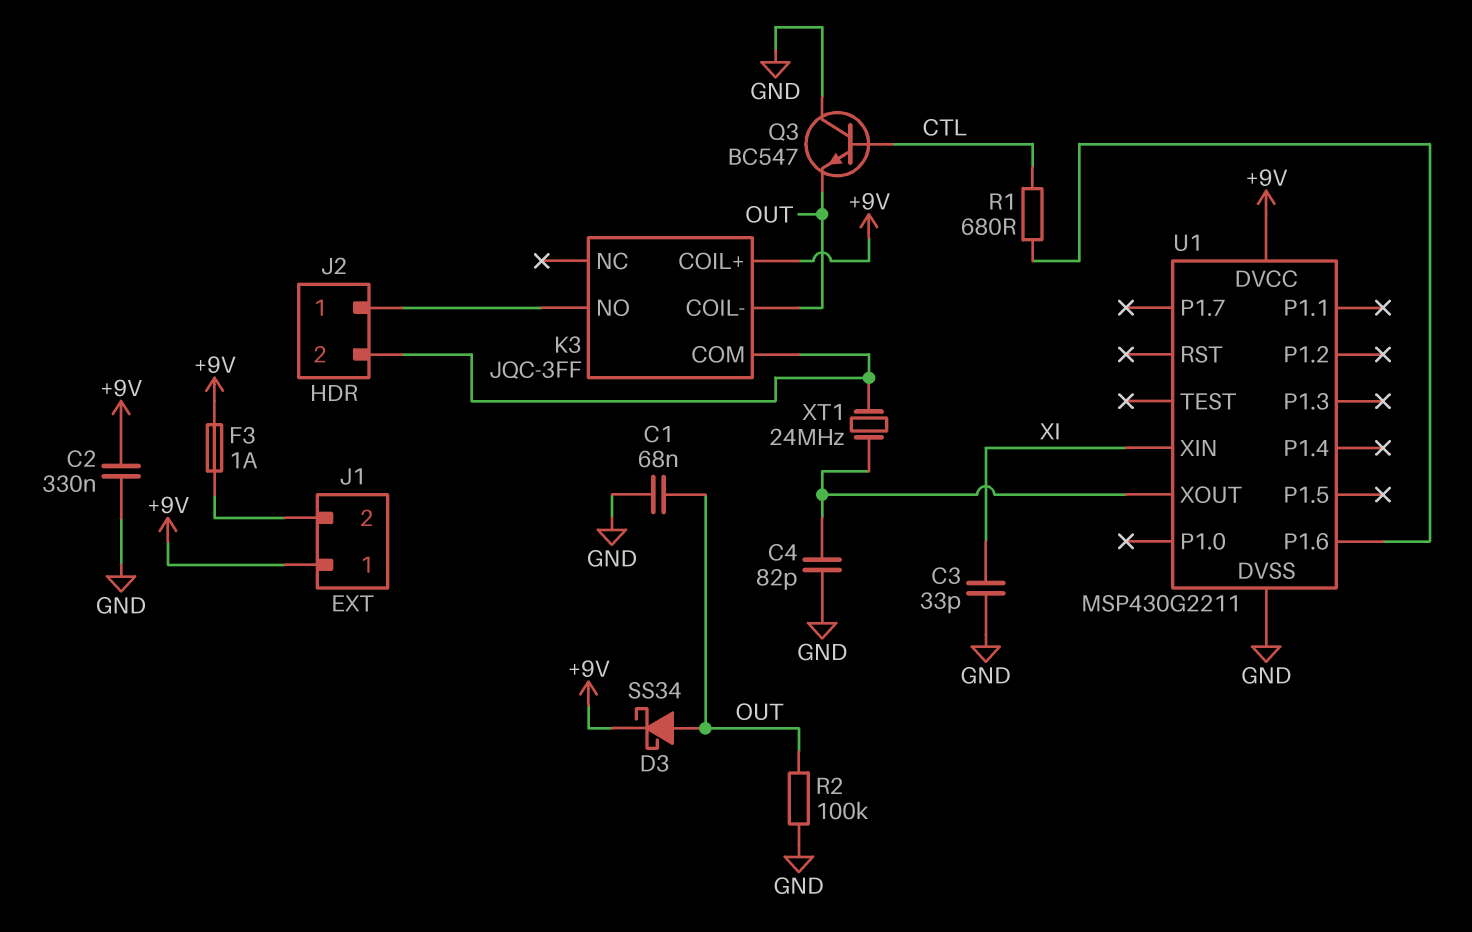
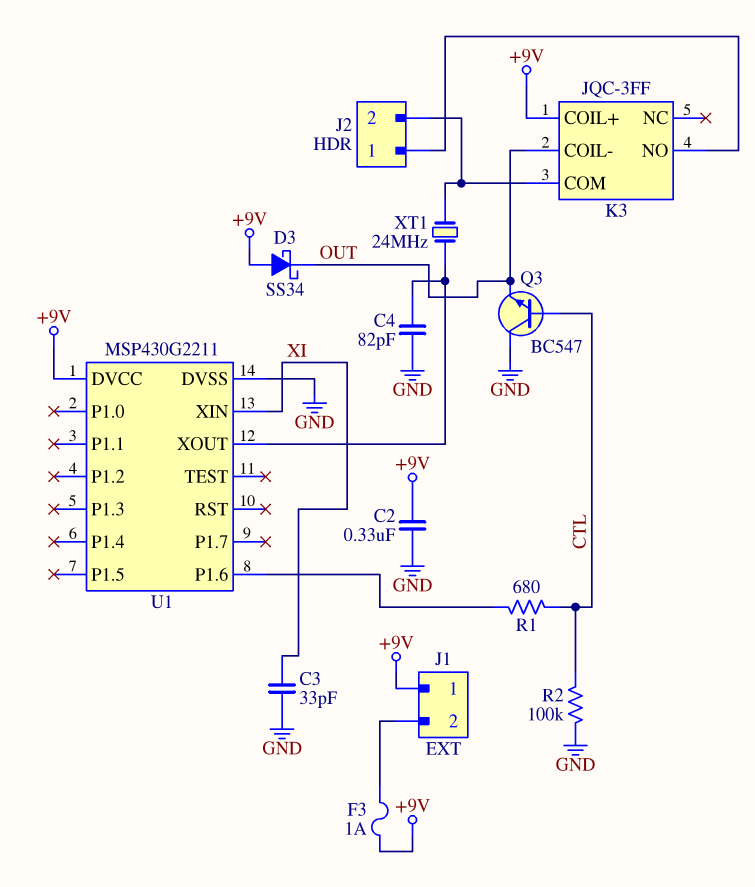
C1: 68nF (GND, OUT) -> none
D3: schottky SS34 (A OUT, K +9V) -> schottky SS34 (A +9V, K OUT)
R2: 100k (GND, OUT) -> 100k (CTL, GND)

